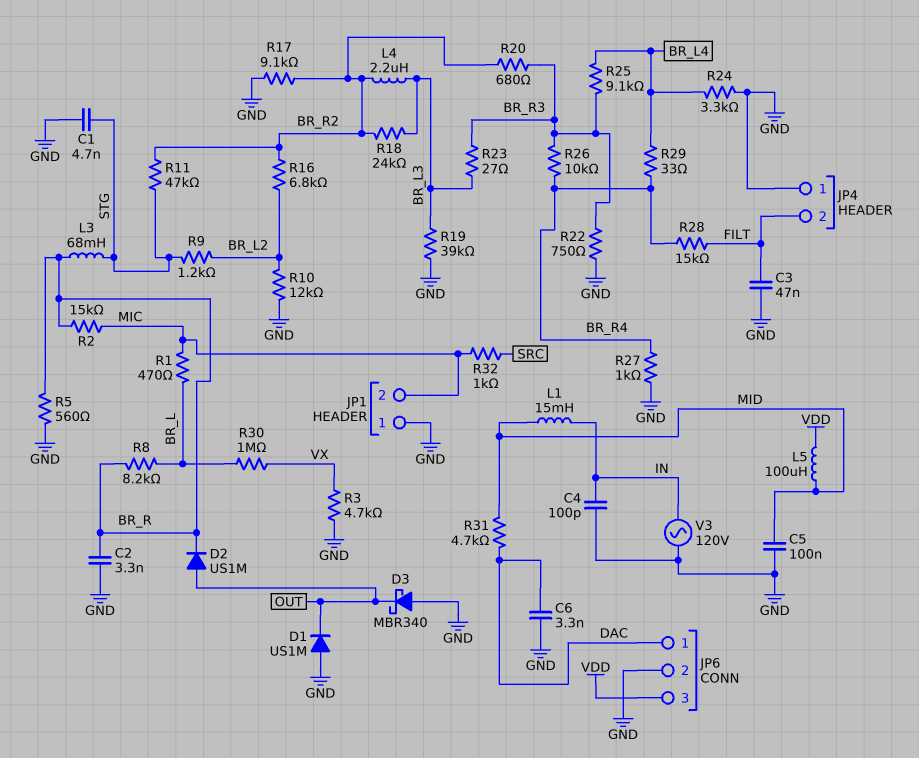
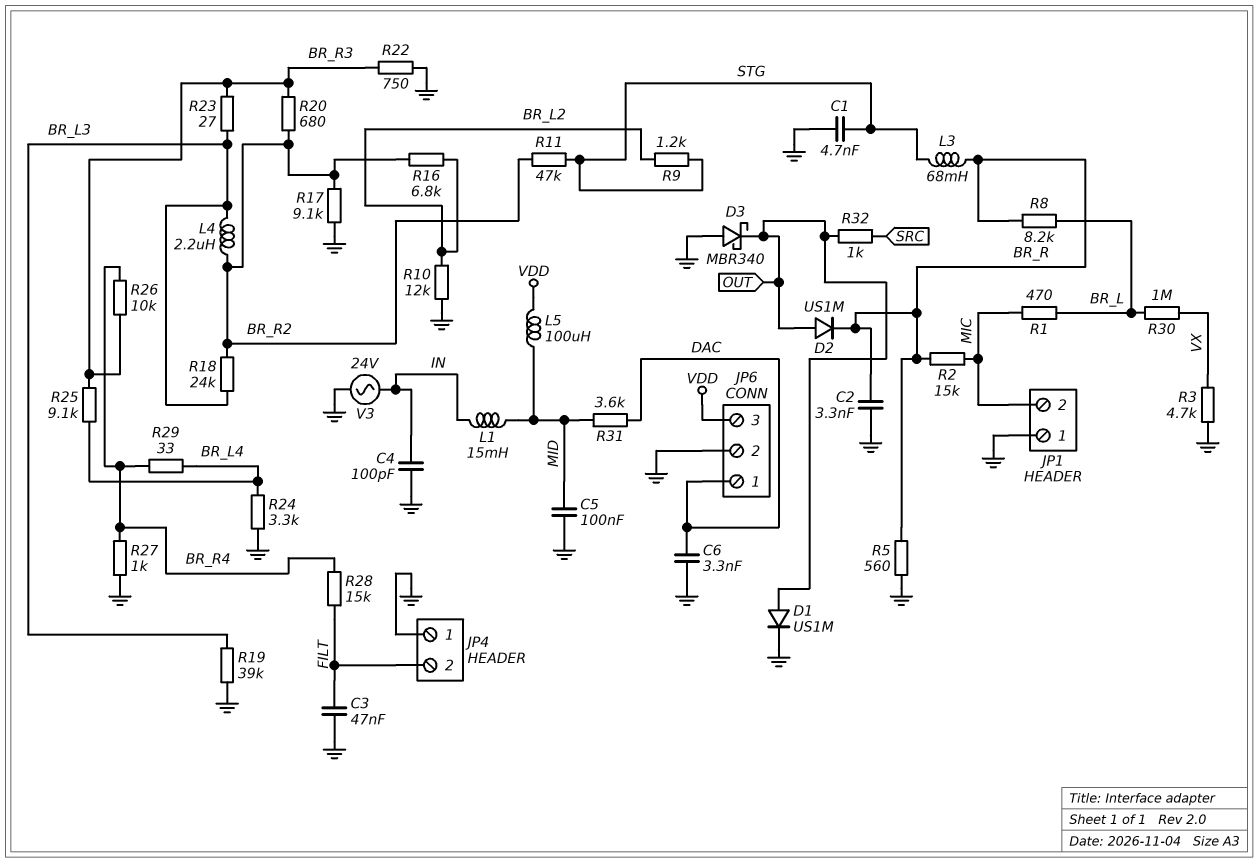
D1: diode US1M (A GND, K OUT) -> diode US1M (A OUT, K GND)
R31: 4.7k (DAC, MID) -> 3.6k (DAC, MID)
R32: 1k (MIC, SRC) -> 1k (OUT, SRC)
V3: AC 120V (GND, IN) -> AC 24V (GND, IN)

